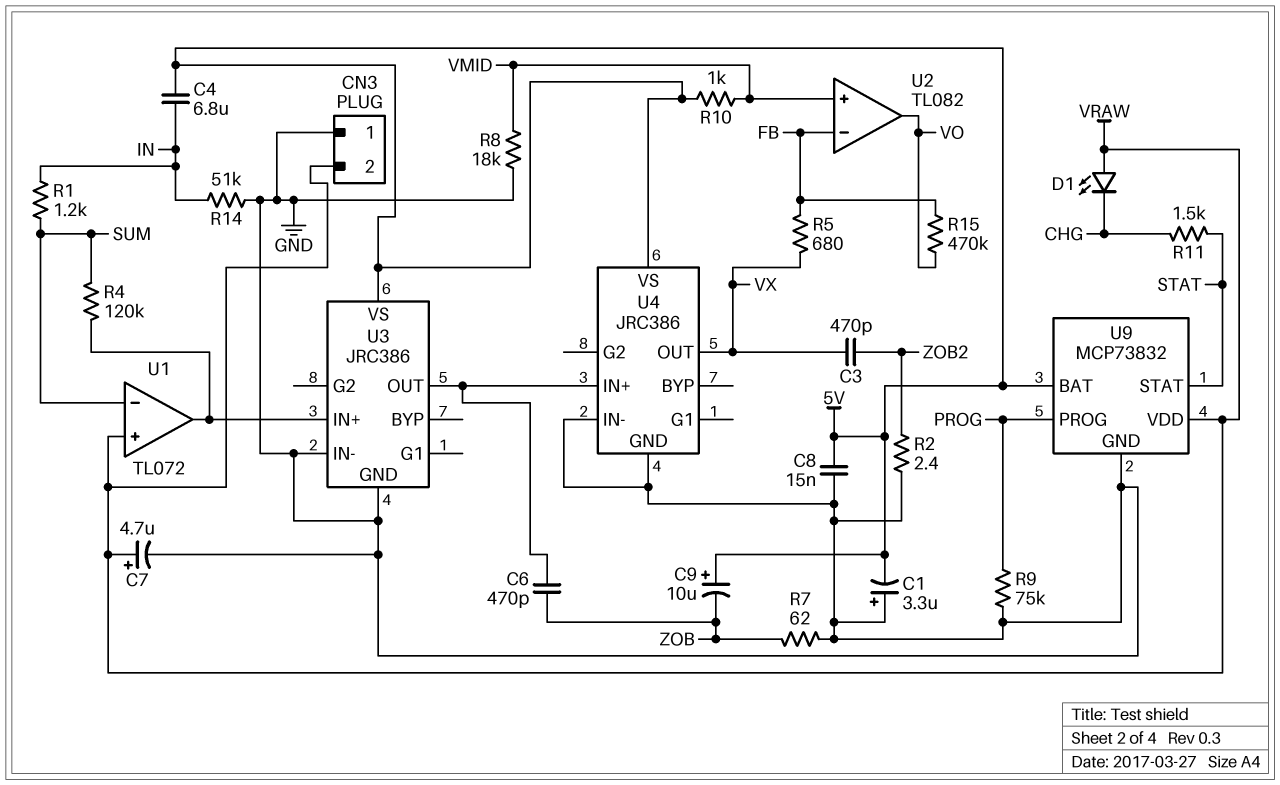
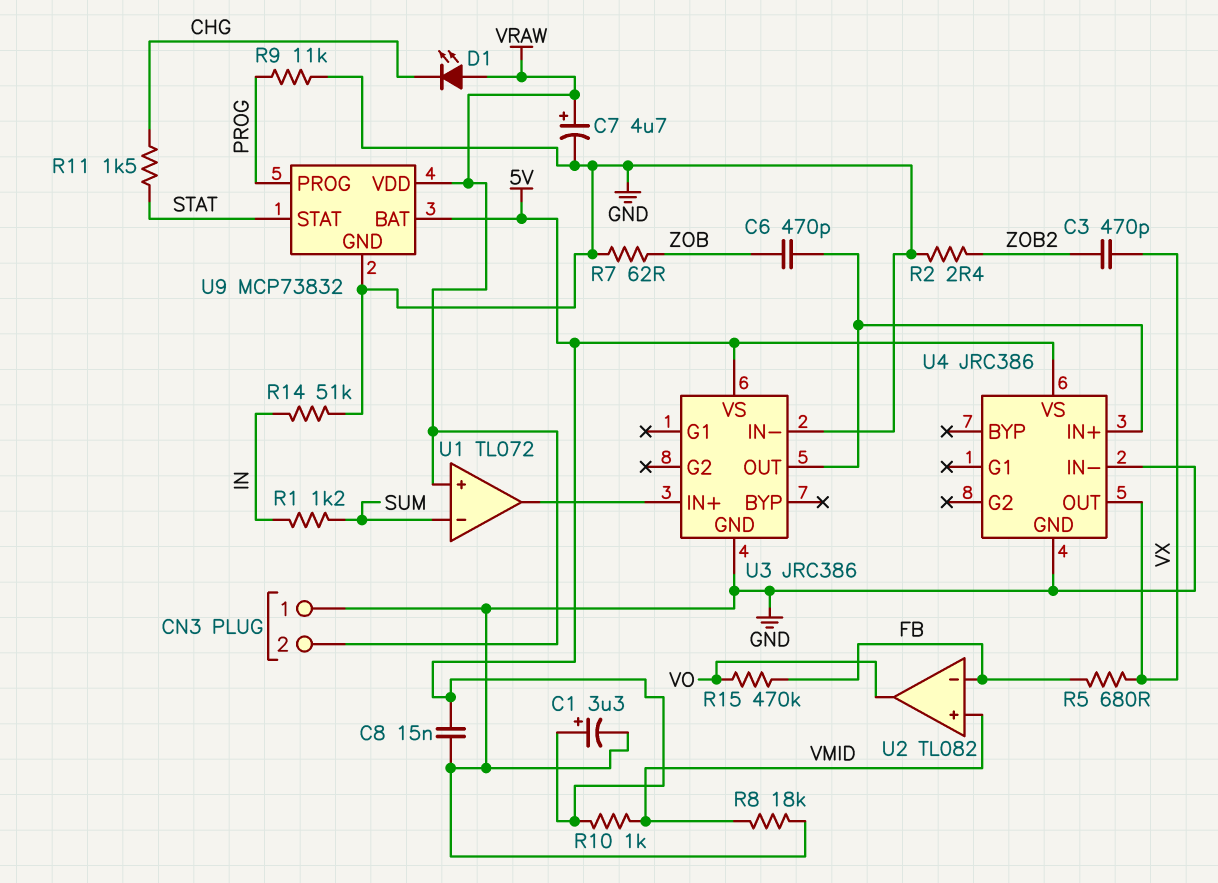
C1: 3.3uF (plus GND, minus 5V) -> 3.3uF (plus 5V, minus GND)
C4: 6.8uF (5V, IN) -> none
C9: 10uF (plus 5V, minus ZOB) -> none
R4: 120k (SUM, U1/out) -> none
R9: 75k (GND, PROG) -> 11k (GND, PROG)

